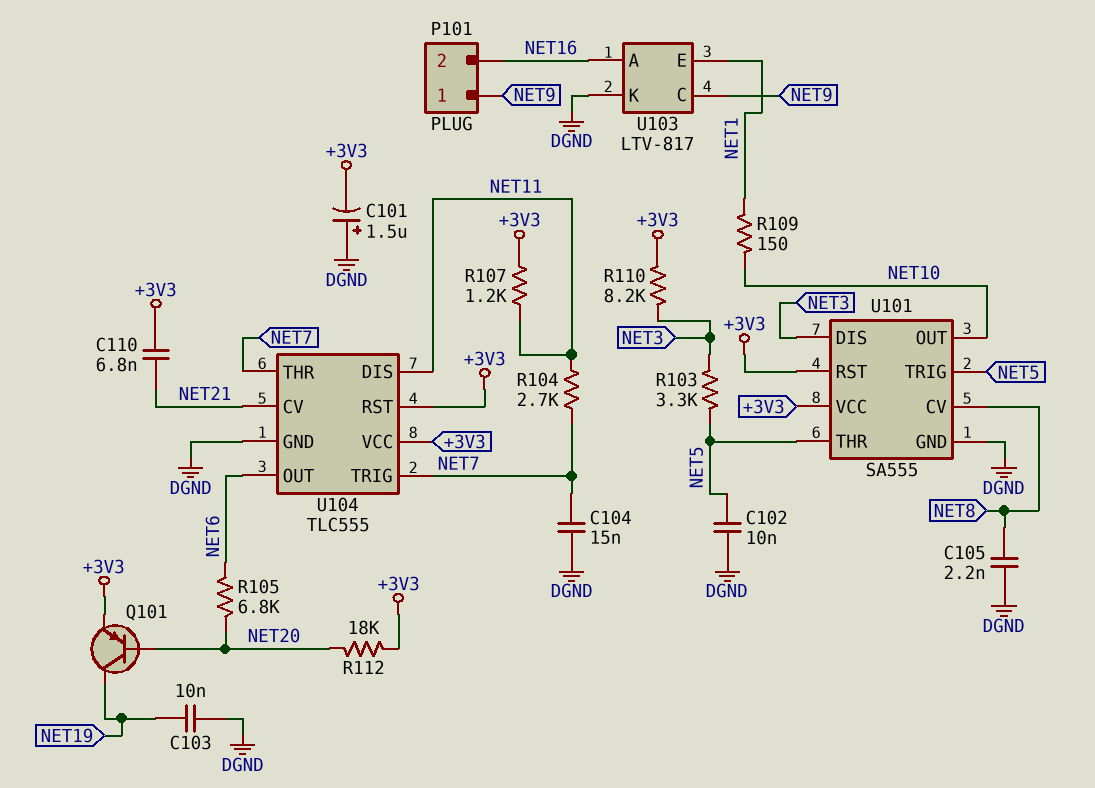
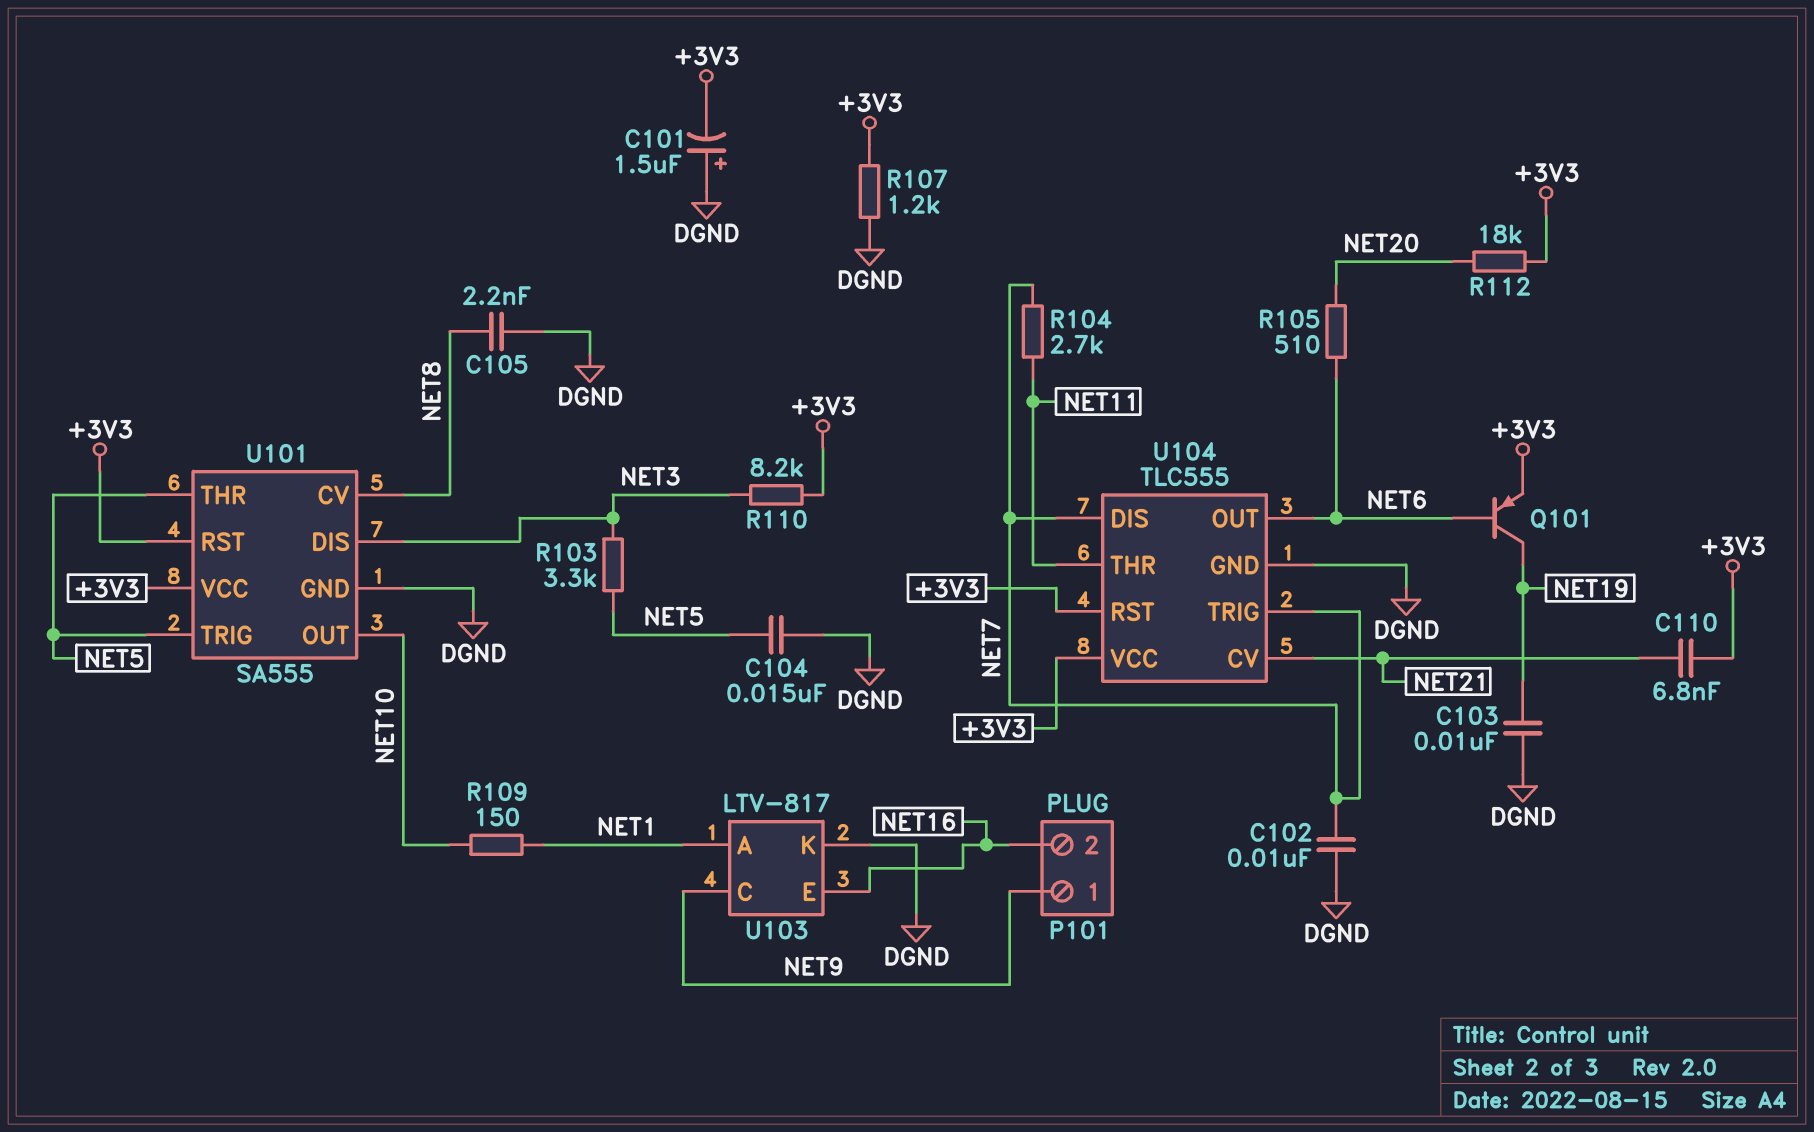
C102: 10nF (DGND, NET5) -> 10nF (DGND, NET7)
C104: 15nF (DGND, NET7) -> 15nF (DGND, NET5)
Q101: PNP (B NET20, C NET19, E +3V3) -> PNP (B NET6, C NET19, E +3V3)
R105: 6.8k (NET6, NET20) -> 510 (NET6, NET20)
R107: 1.2k (+3V3, NET11) -> 1.2k (+3V3, DGND)
U103 pin A: NET16 -> NET1
U103 pin E: NET1 -> NET16
U104 pin DIS: NET11 -> NET7
U104 pin THR: NET7 -> NET11

